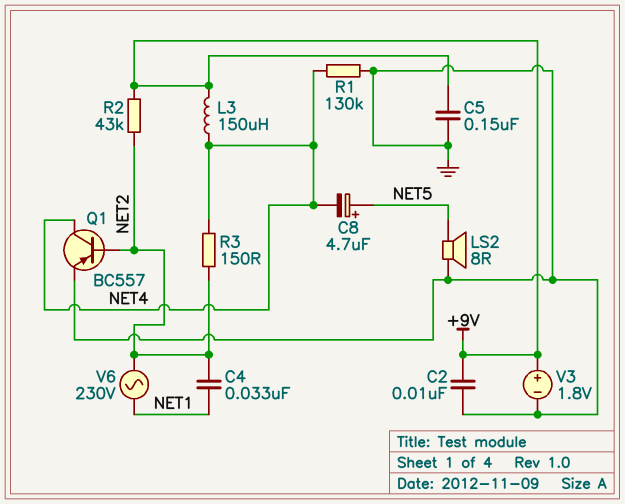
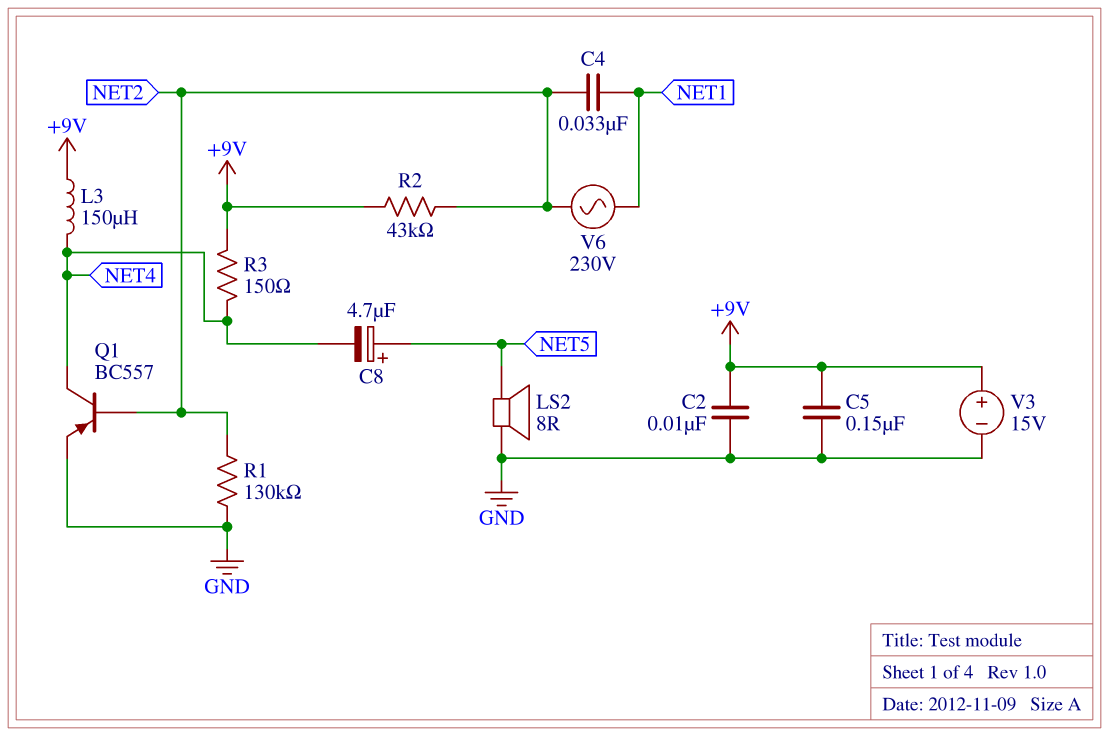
R1: 130k (GND, NET4) -> 130k (GND, NET2)
R3: 150 (NET2, NET4) -> 150 (+9V, NET4)
V3: 1.8V (plus +9V, minus GND) -> 15V (plus +9V, minus GND)

